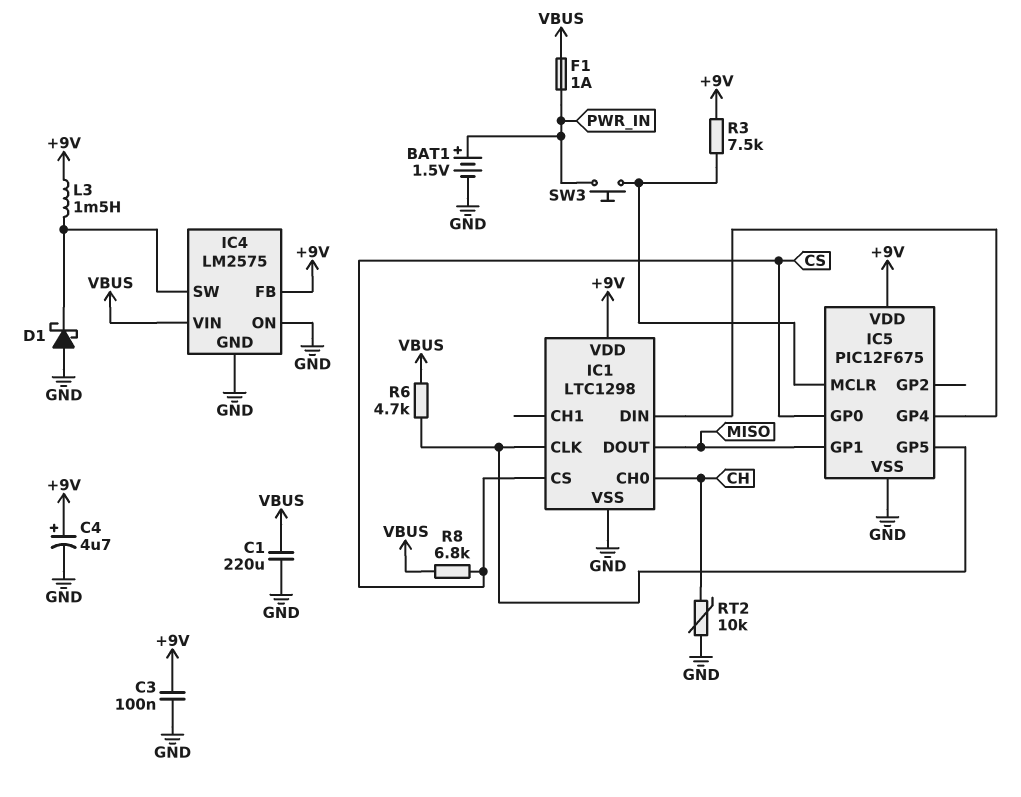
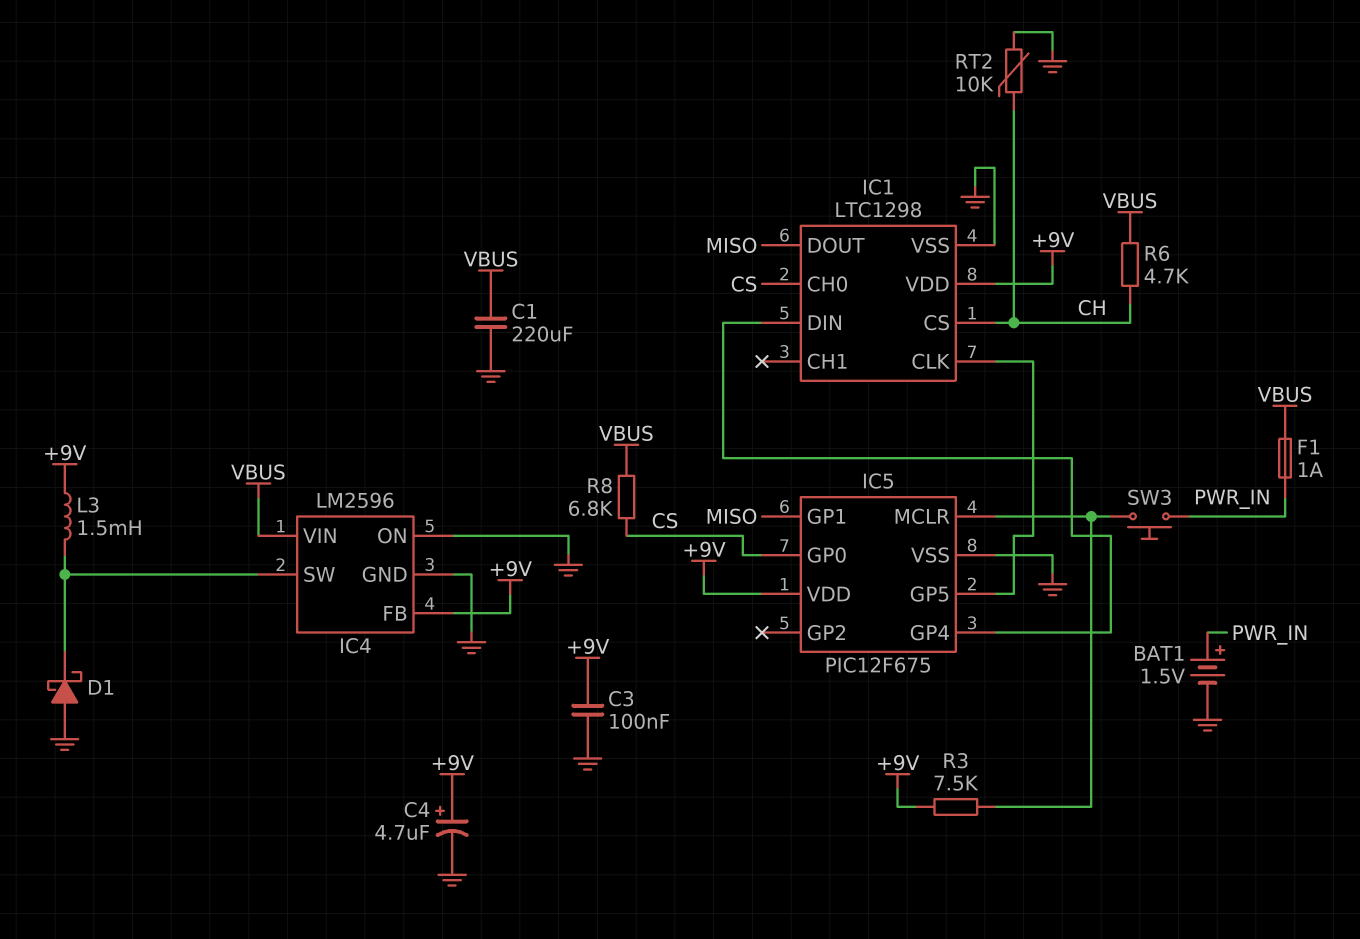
IC1 pin CH0: CH -> CS
IC1 pin CS: CS -> CH
IC4: LM2575 -> LM2596
R6: 4.7k (IC1/CLK, VBUS) -> 4.7k (CH, VBUS)

